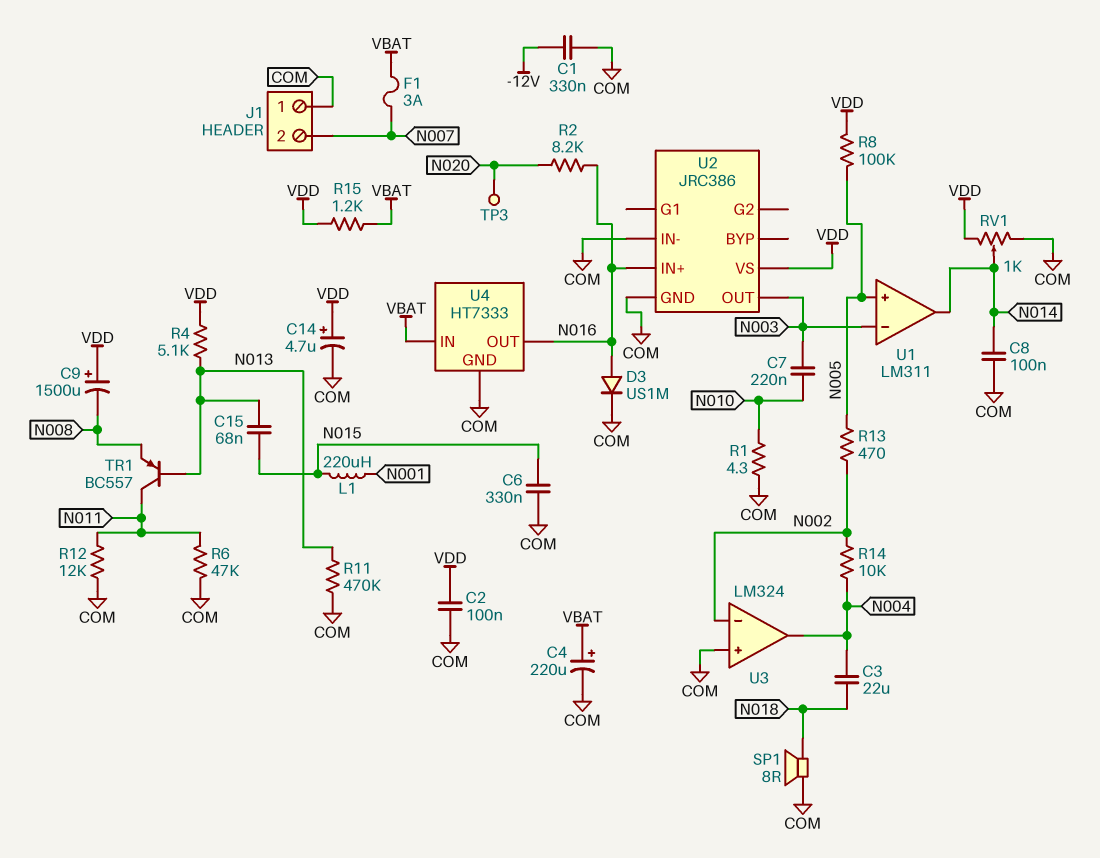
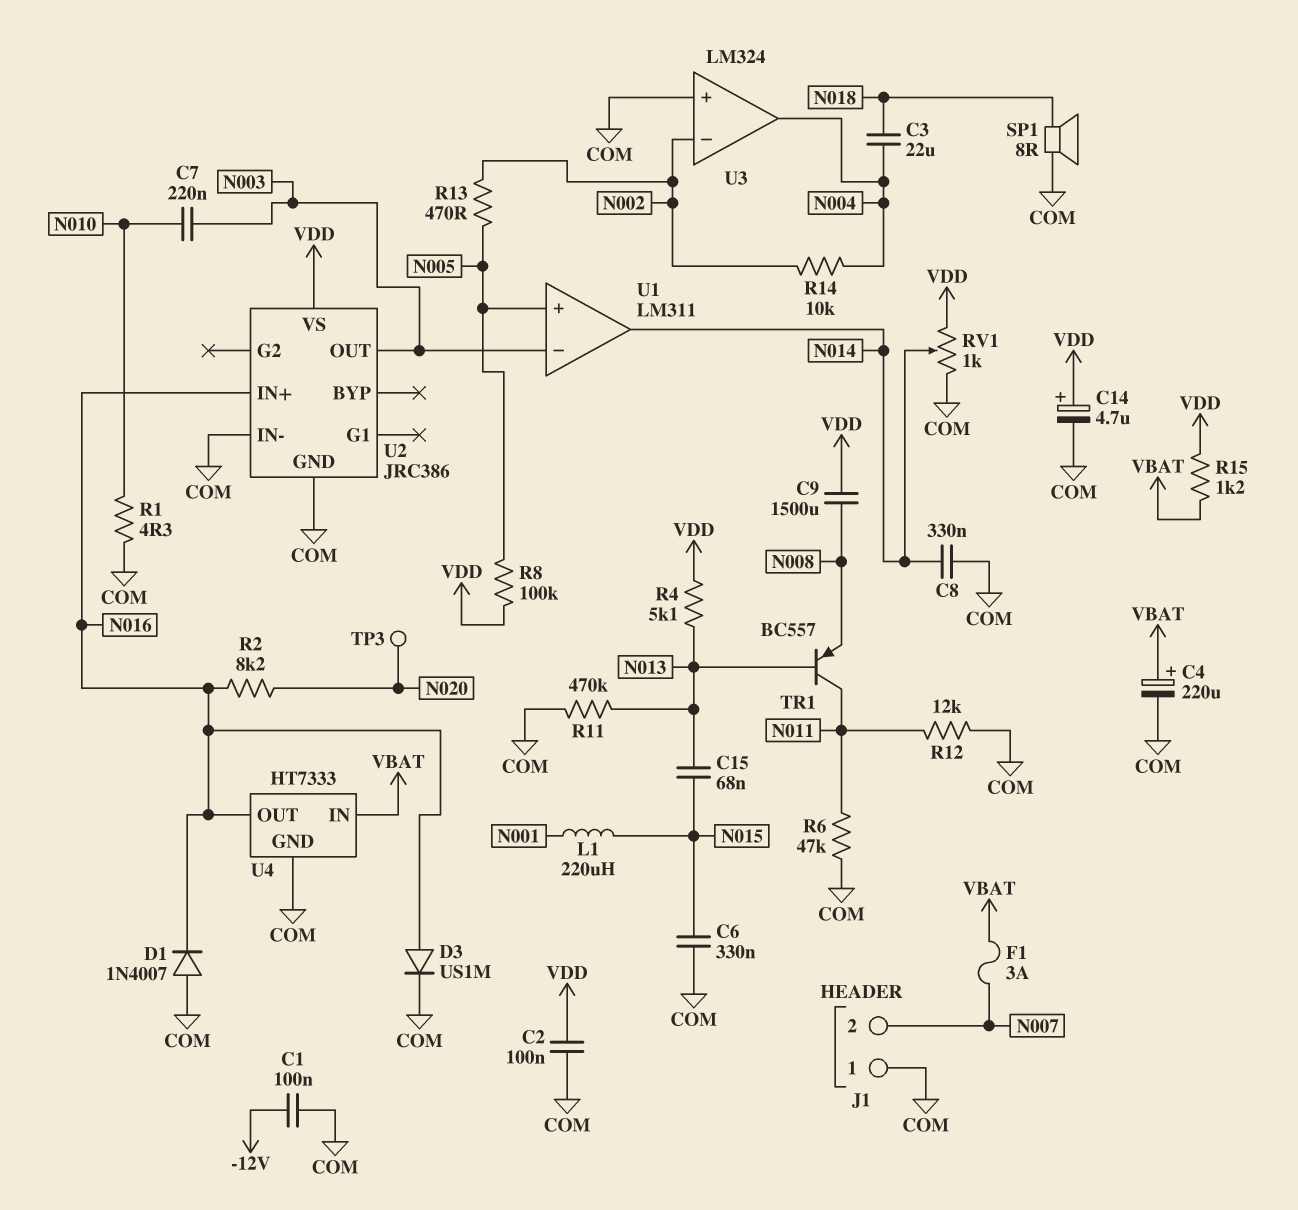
C1: 330nF (-12V, COM) -> 100nF (-12V, COM)
C8: 100nF (COM, N014) -> 330nF (COM, N014)
C9: 1500uF (plus VDD, minus N008) -> 1500uF (N008, VDD)
D1: none -> diode 1N4007 (A COM, K N016)

